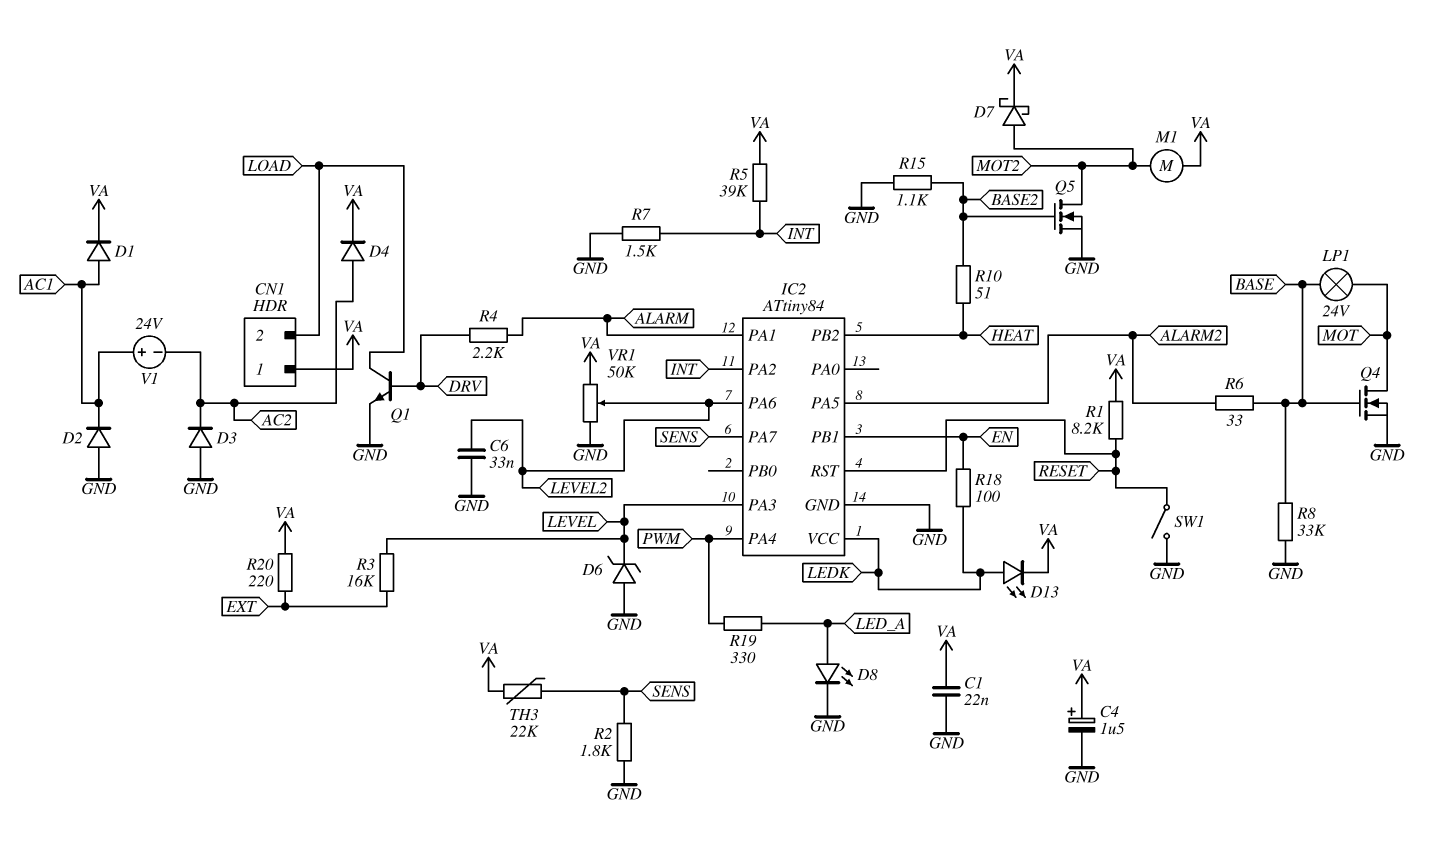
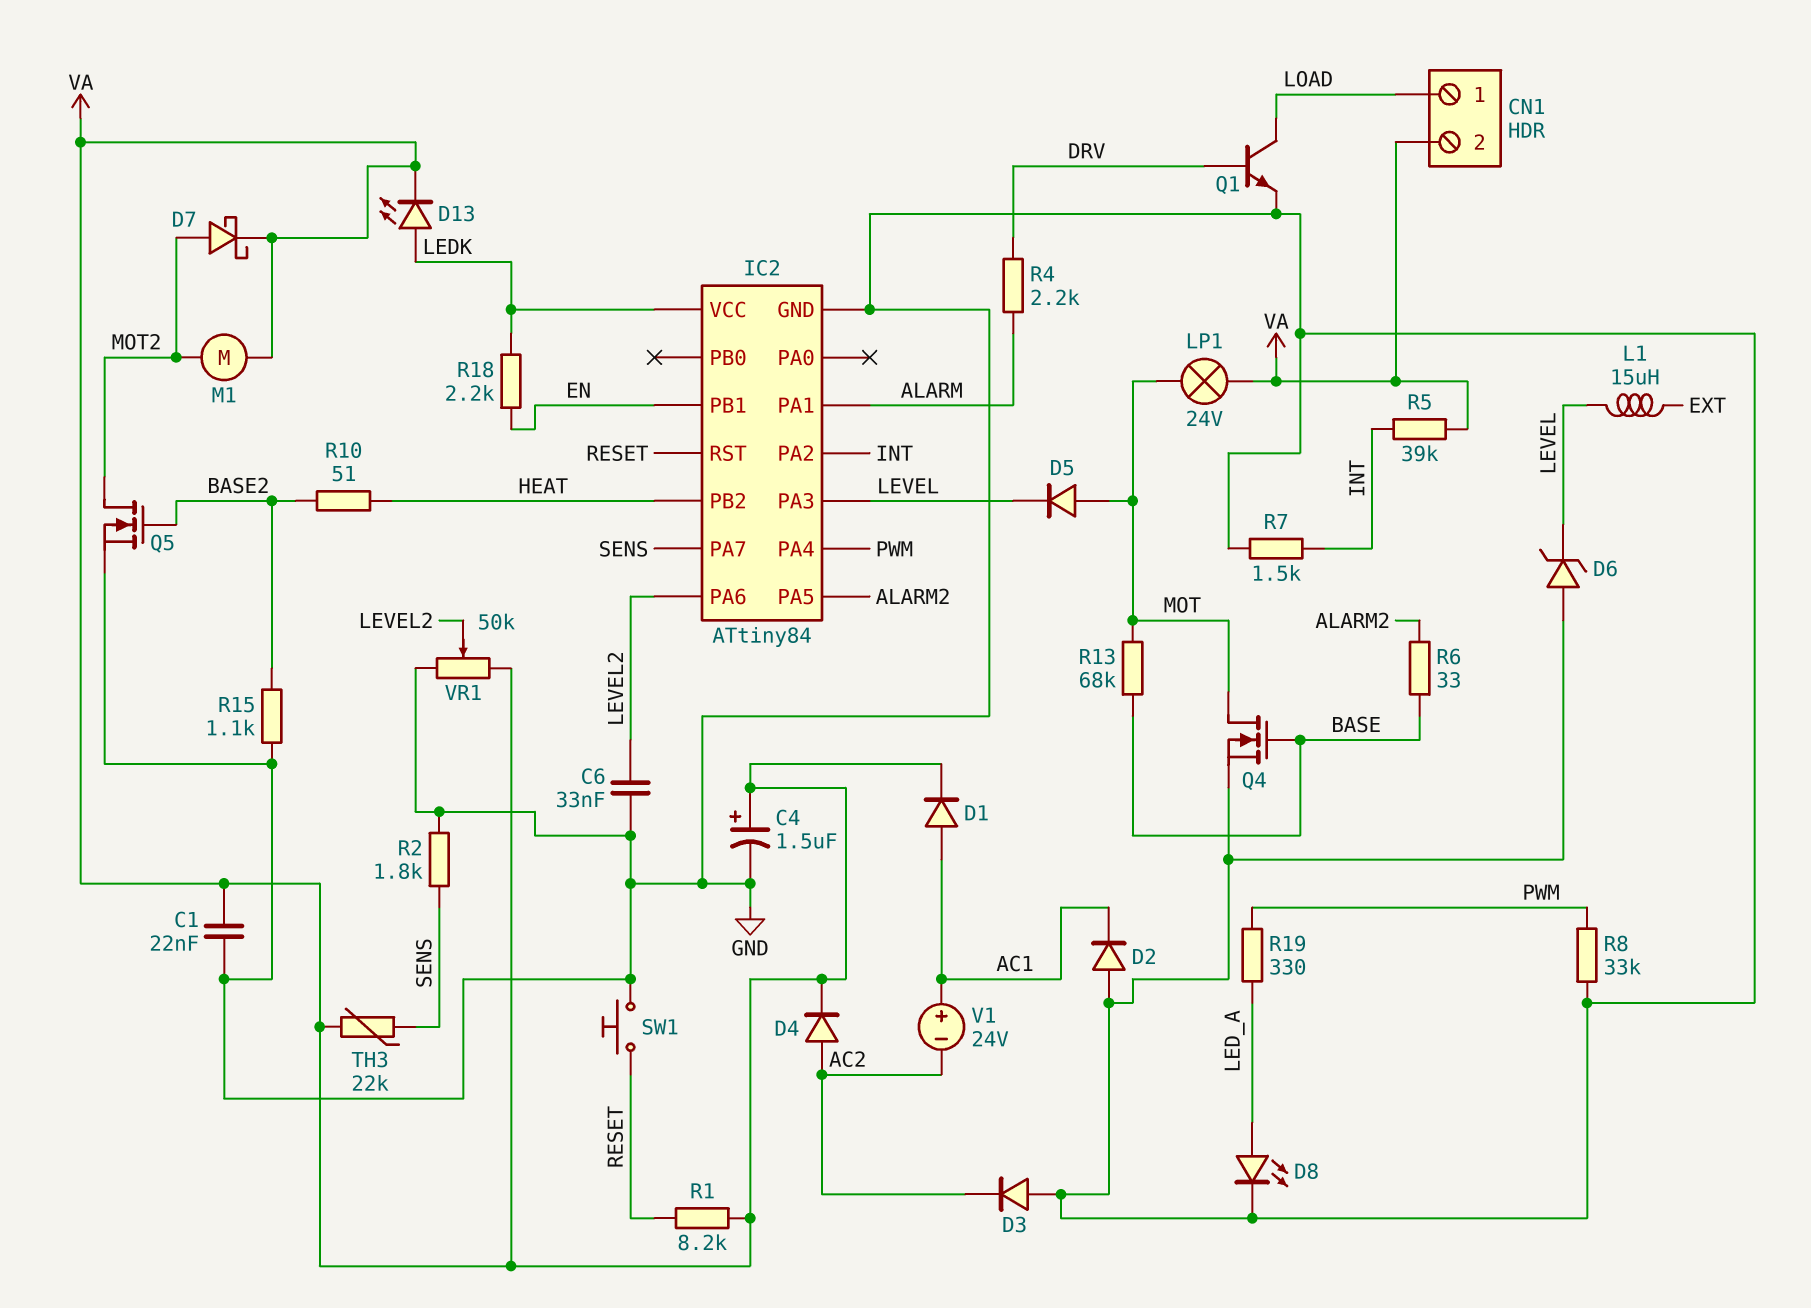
CN1 pin 1: VA -> LOAD
CN1 pin 2: LOAD -> VA
D5: none -> diode (A MOT, K LEVEL)
L1: none -> 15uH (EXT, LEVEL)
LP1: lamp 24V (BASE, MOT) -> lamp 24V (MOT, VA)
R3: 16k (EXT, LEVEL) -> none
R8: 33k (BASE, GND) -> 33k (GND, PWM)
R13: none -> 68k (BASE, MOT)
R18: 100 (EN, LEDK) -> 2.2k (EN, LEDK)
R20: 220 (EXT, VA) -> none
SW1: switch (GND, RESET) -> button (GND, RESET)

